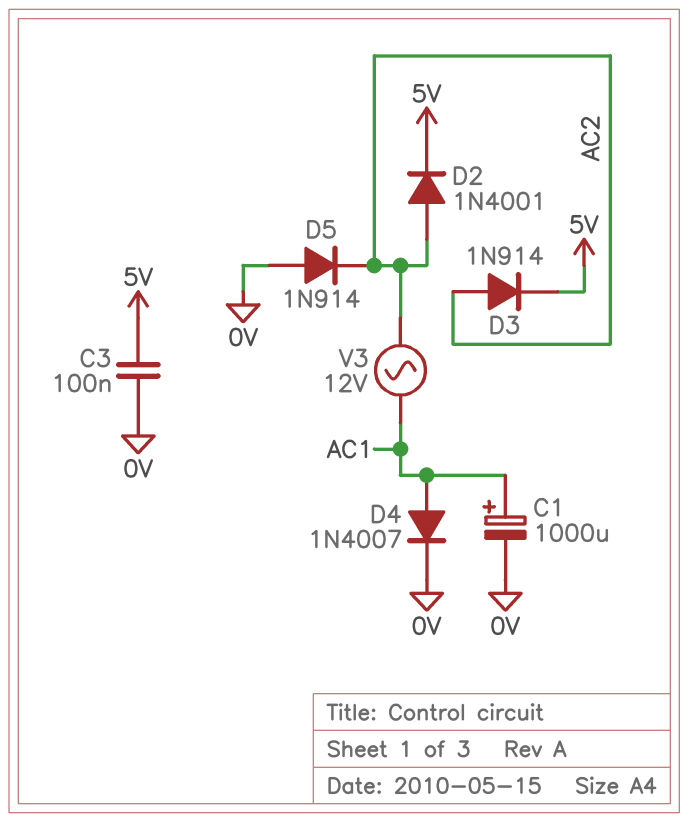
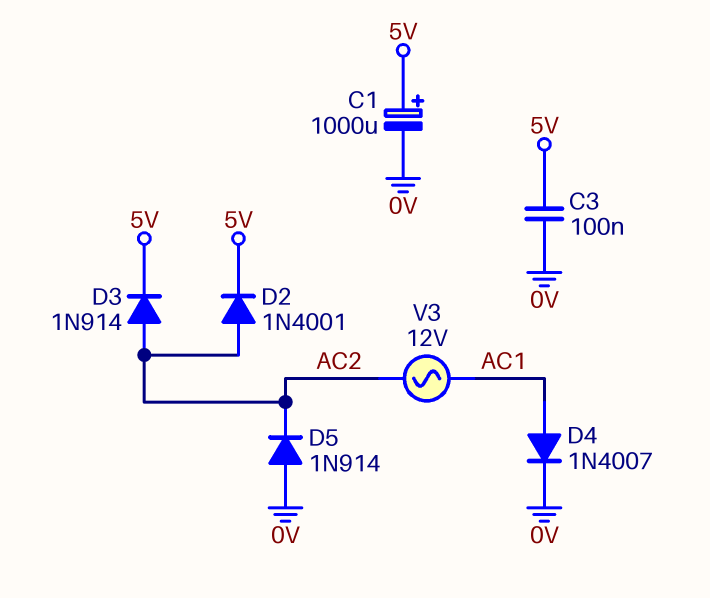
C1: 1000uF (plus AC1, minus 0V) -> 1000uF (plus 5V, minus 0V)

